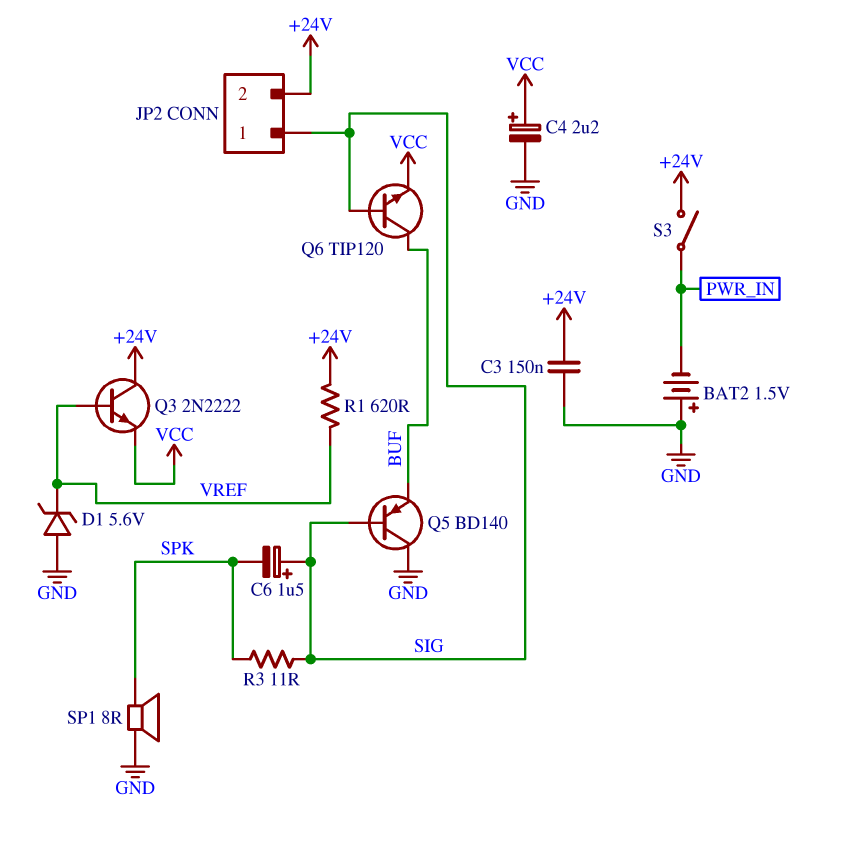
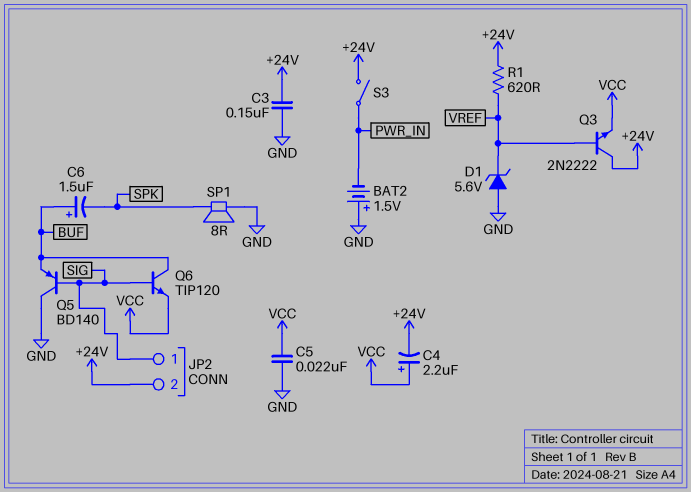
C4: 2.2uF (plus VCC, minus GND) -> 2.2uF (plus VCC, minus +24V)
C5: none -> 22nF (GND, VCC)
C6: 1.5uF (plus SIG, minus SPK) -> 1.5uF (plus BUF, minus SPK)
R3: 11 (SIG, SPK) -> none

